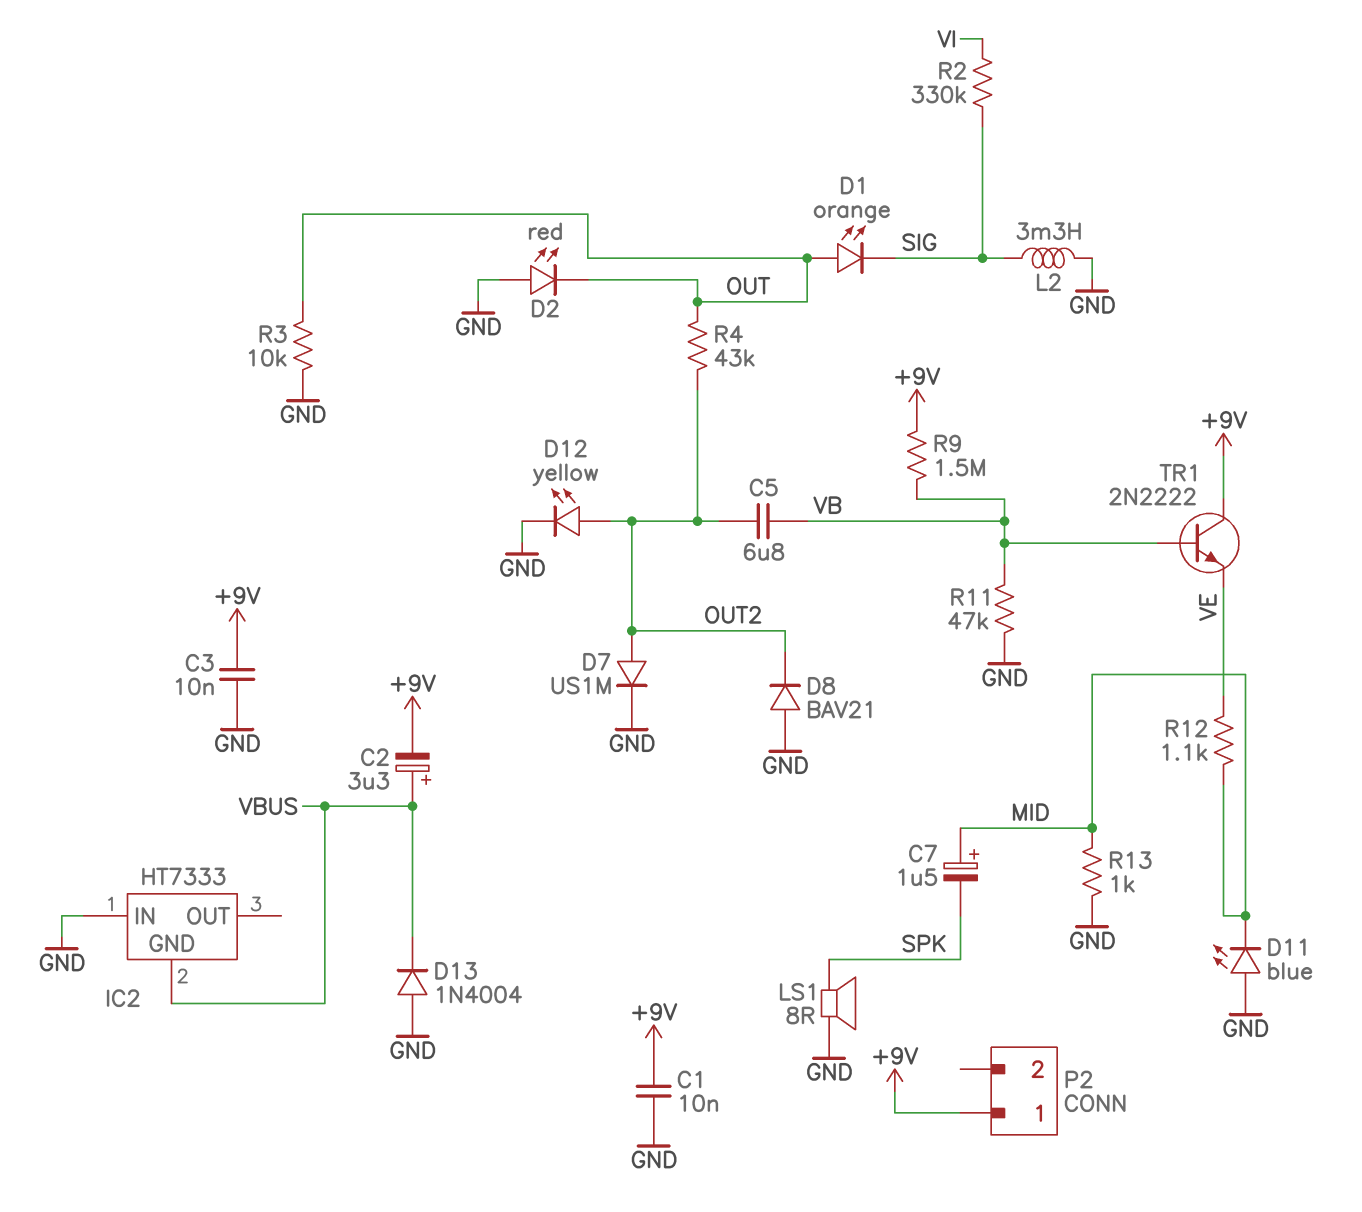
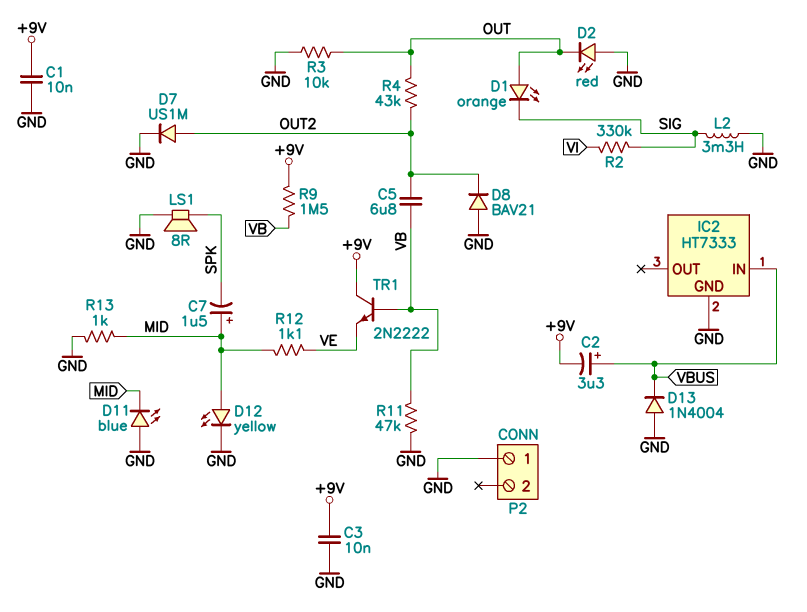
D12: LED yellow (A OUT2, K GND) -> LED yellow (A MID, K GND)
IC2 pin GND: VBUS -> GND
IC2 pin IN: GND -> VBUS
P2 pin 1: +9V -> GND

